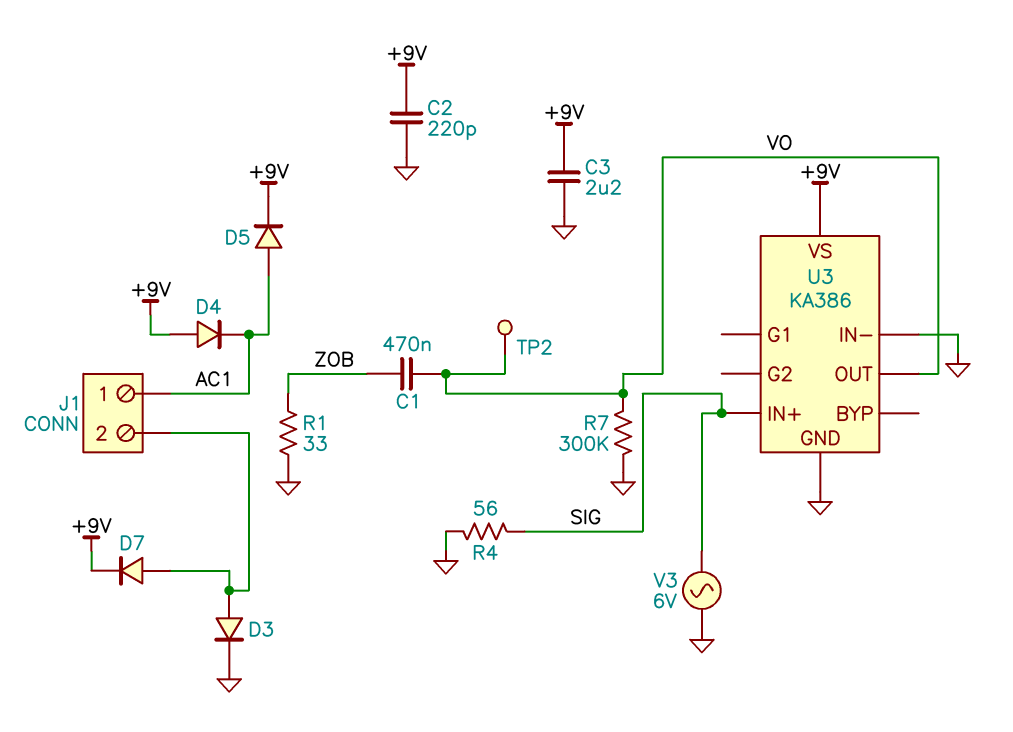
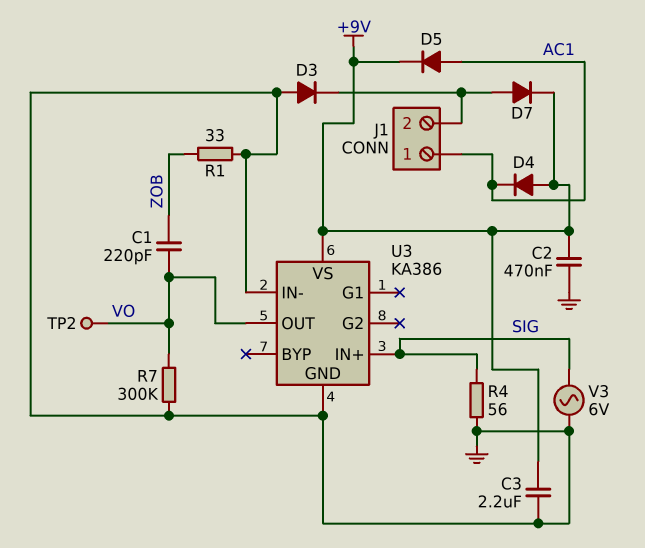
C1: 470nF (VO, ZOB) -> 220pF (VO, ZOB)
C2: 220pF (+9V, GND) -> 470nF (+9V, GND)
D3: diode (A J1/2, K GND) -> diode (A GND, K J1/2)

